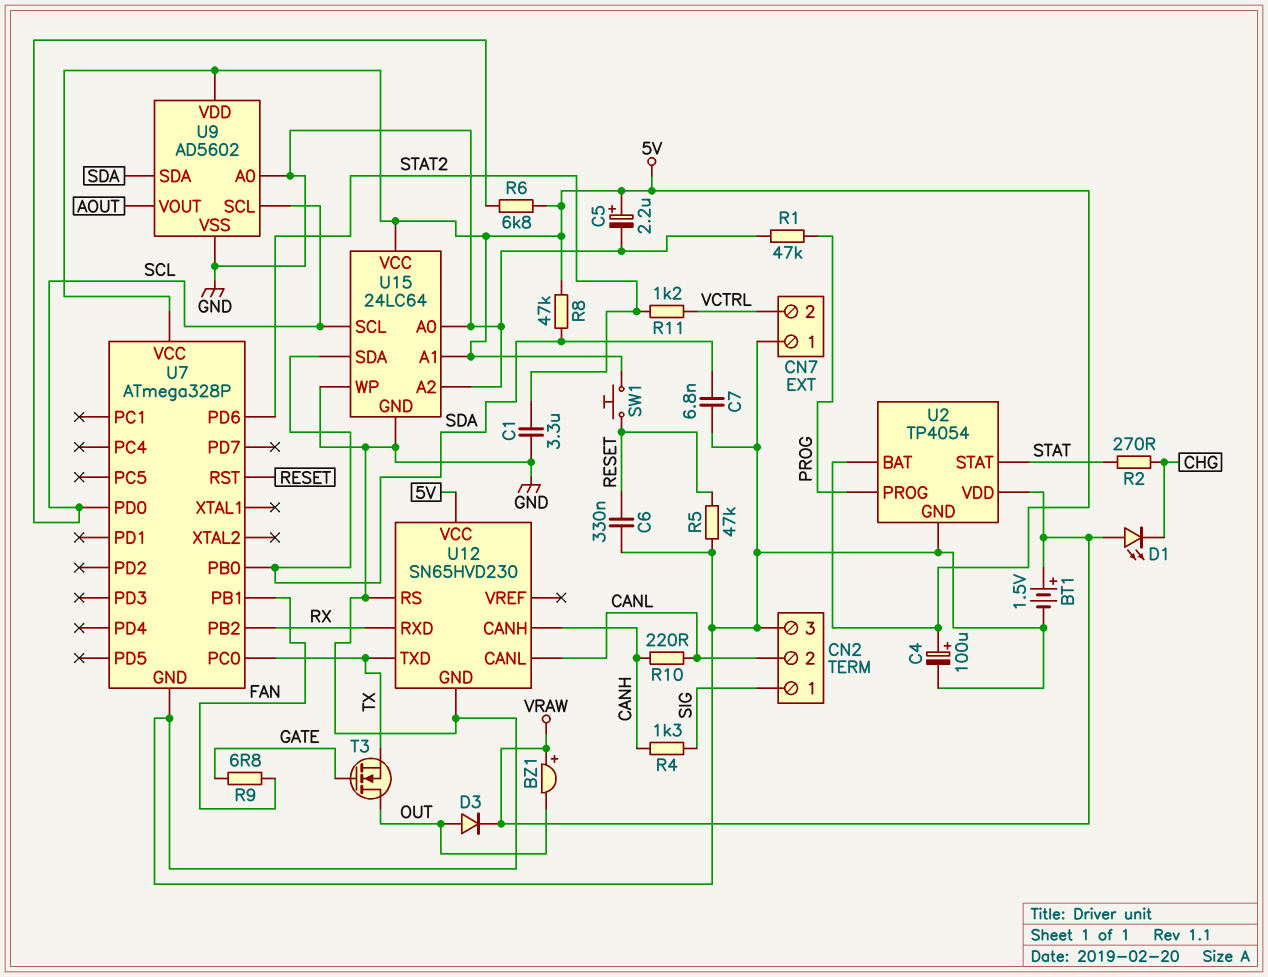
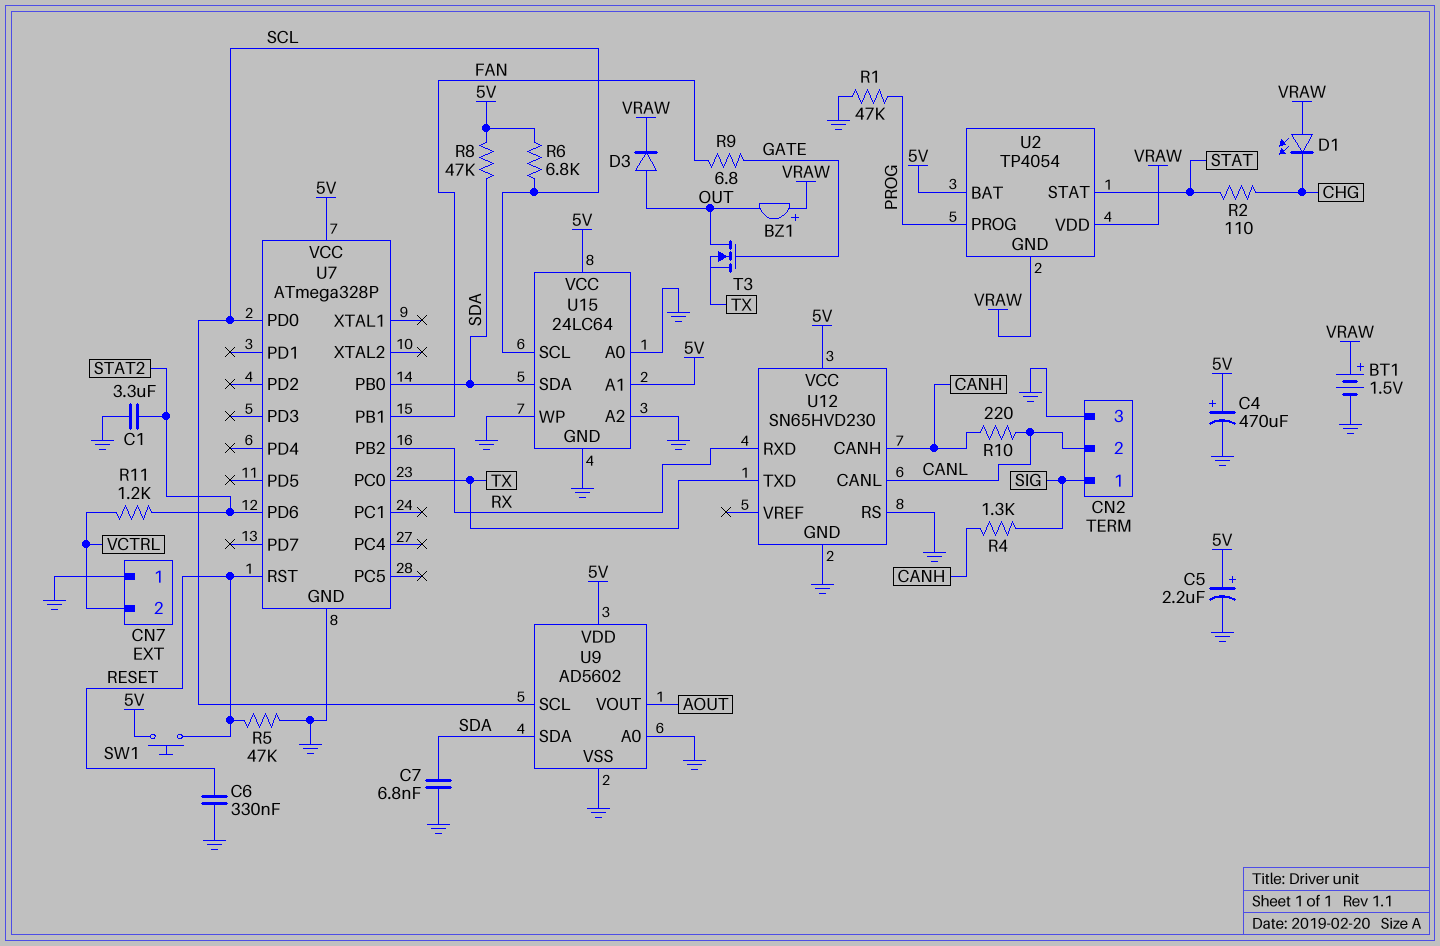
C4: 100uF (plus 5V, minus GND) -> 470uF (plus 5V, minus GND)
R2: 270 (CHG, STAT) -> 110 (CHG, STAT)
U2 pin GND: GND -> VRAW

